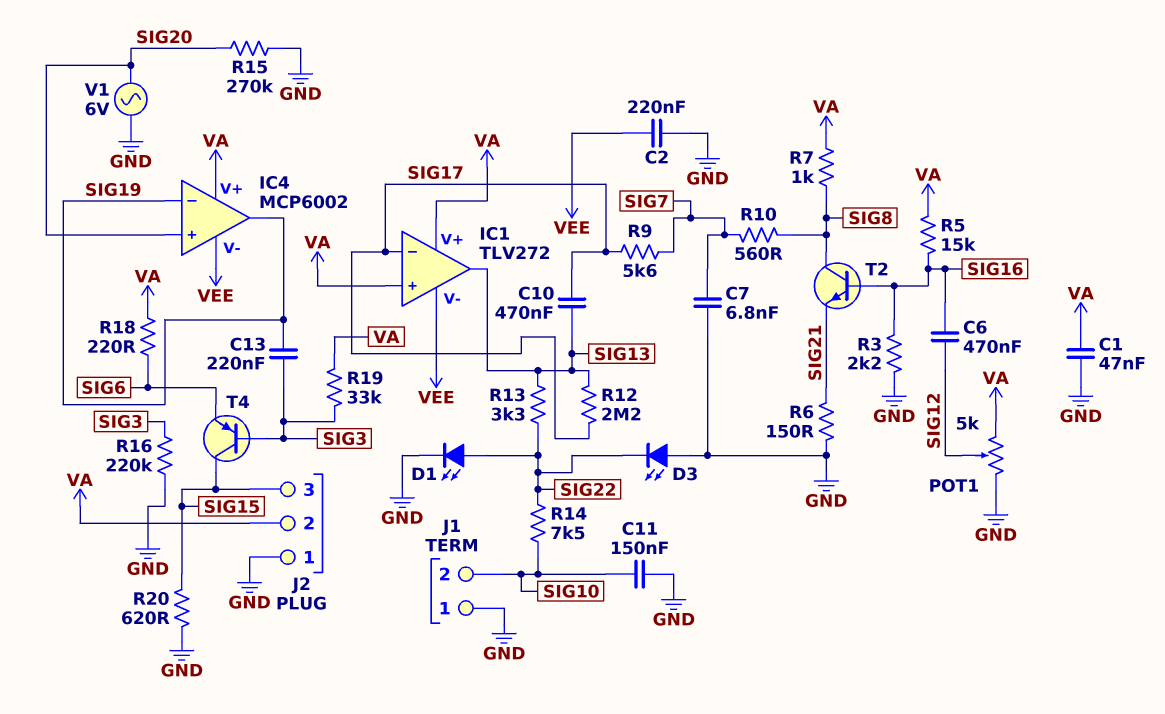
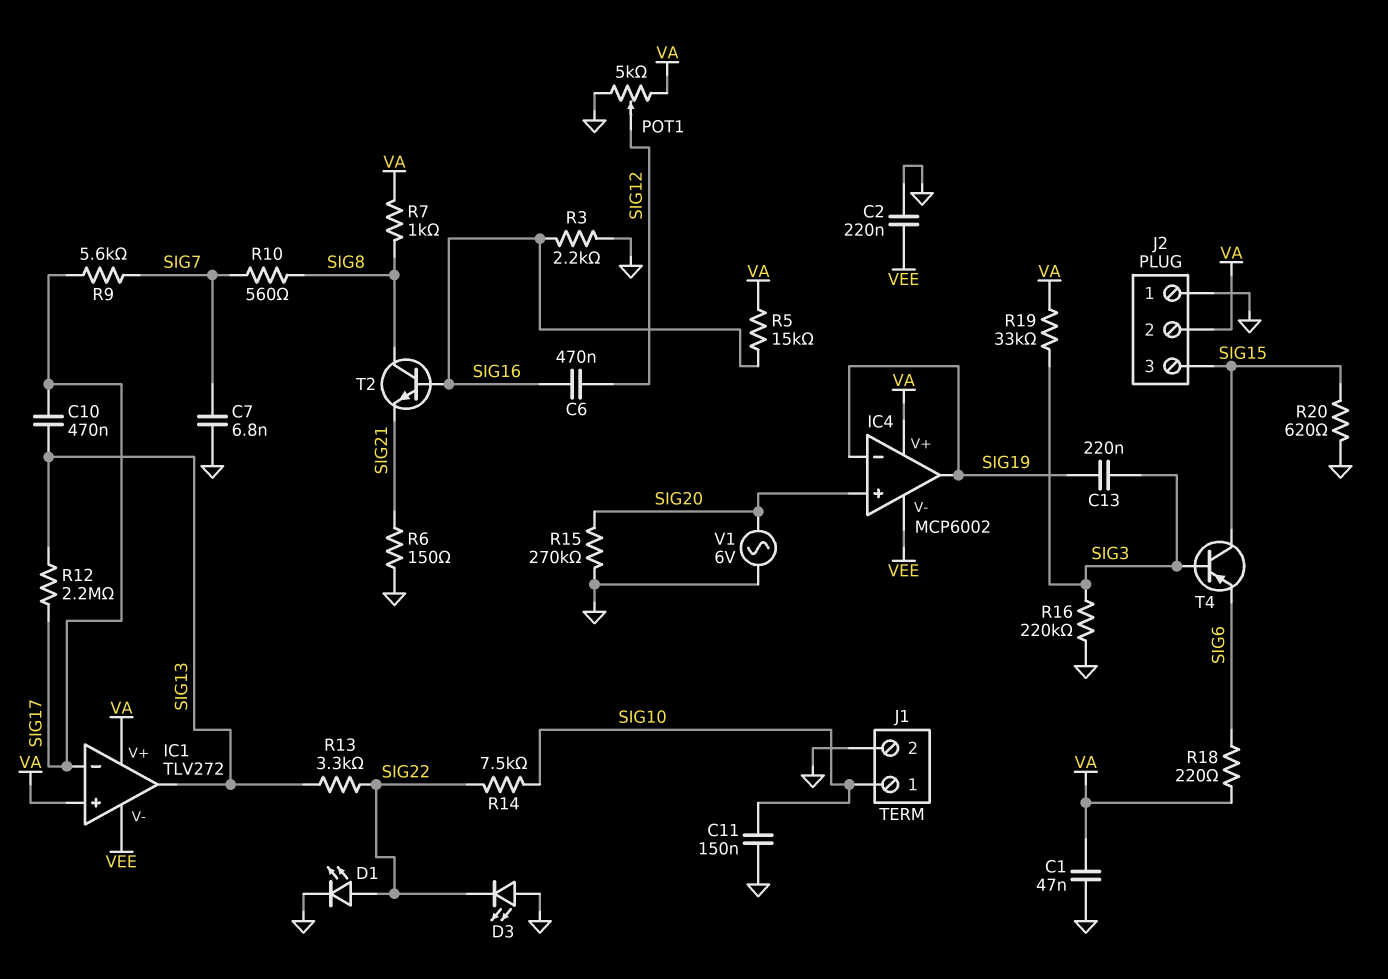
J1 pin 1: GND -> SIG10
J1 pin 2: SIG10 -> GND

